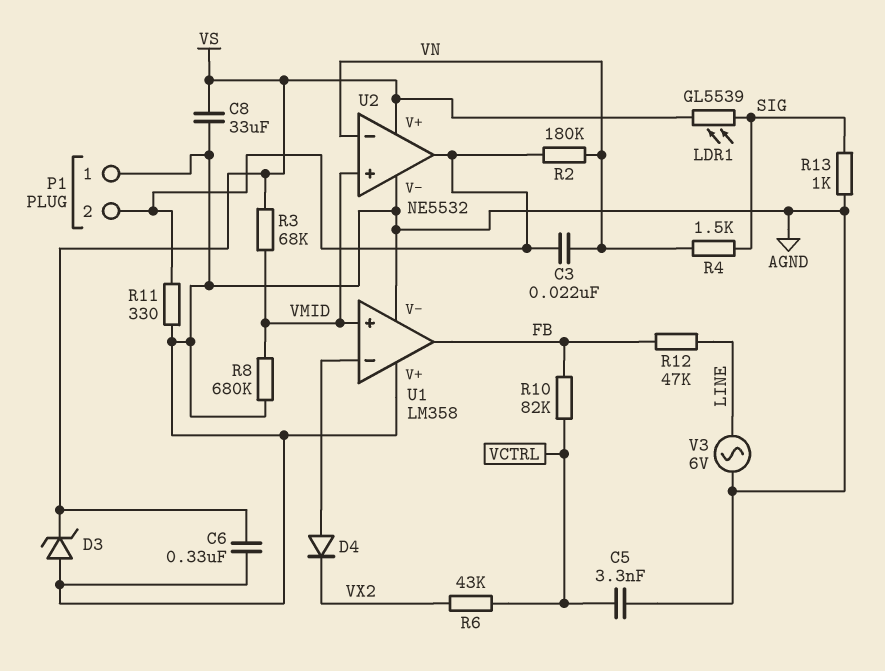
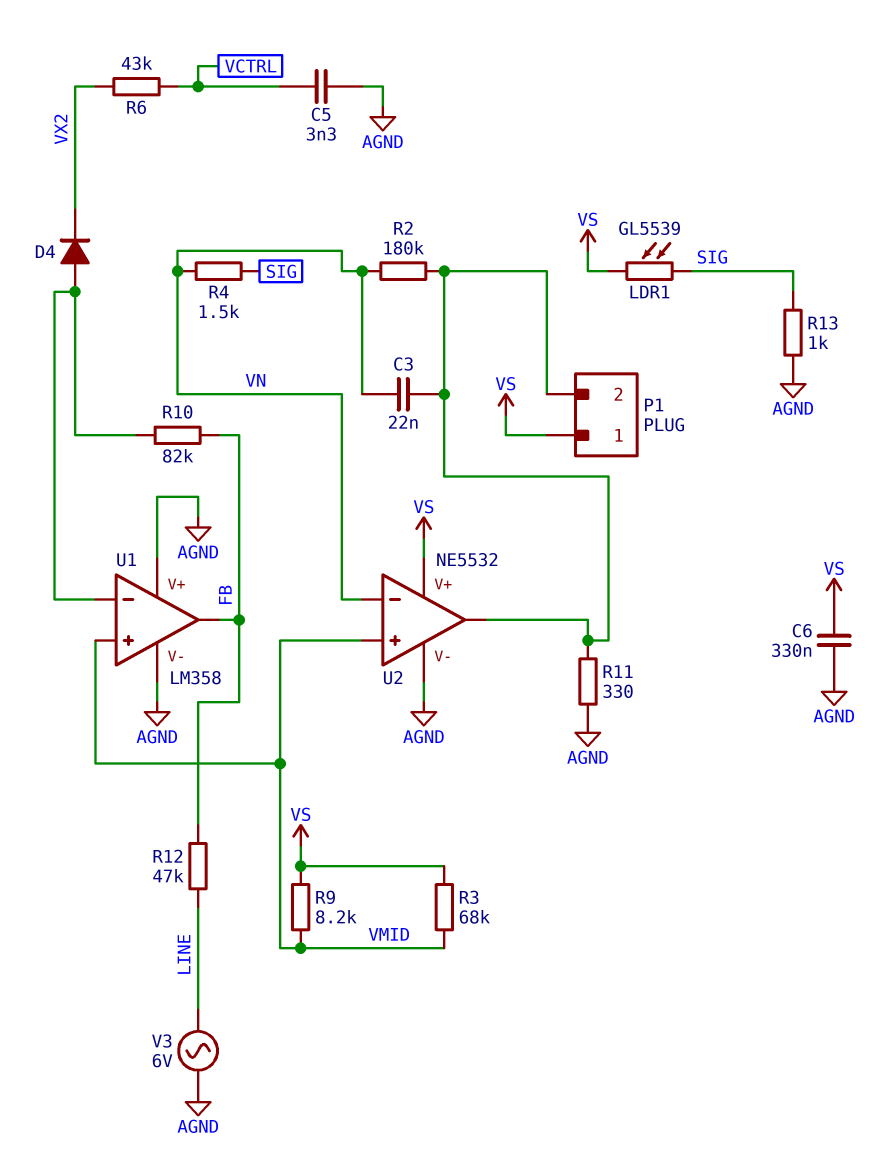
C8: 33uF (AGND, VS) -> none
D3: zener (A AGND, K VS) -> none
P1 pin 1: AGND -> VS
R8: 680k (AGND, VMID) -> none
R9: none -> 8.2k (VMID, VS)
R10: 82k (FB, VCTRL) -> 82k (FB, U1/in-)

